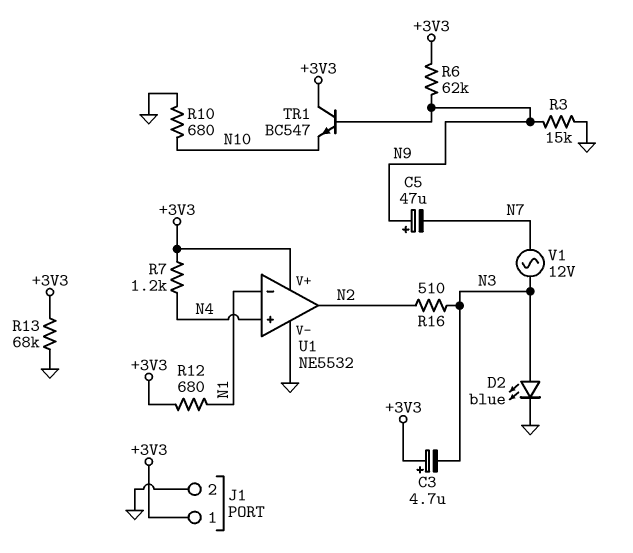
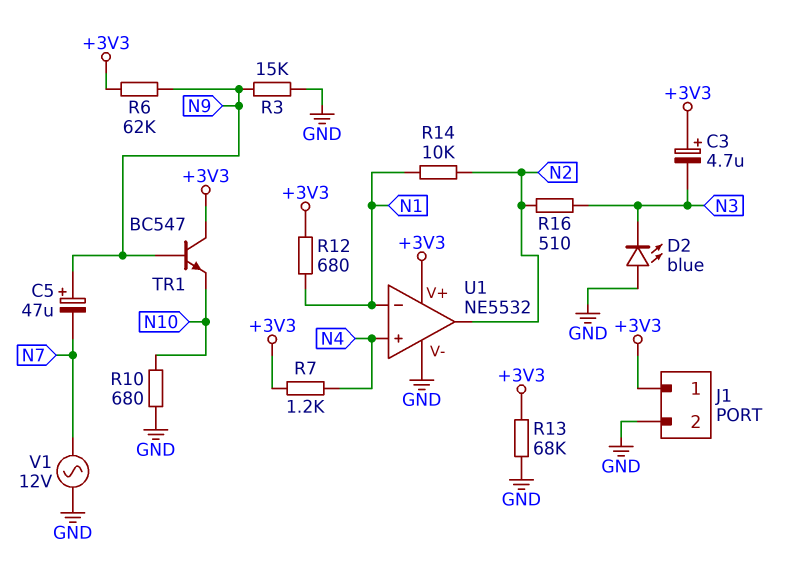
D2: LED blue (A N3, K GND) -> LED blue (A GND, K N3)
R14: none -> 10k (N1, N2)
V1: AC 12V (N3, N7) -> AC 12V (GND, N7)

